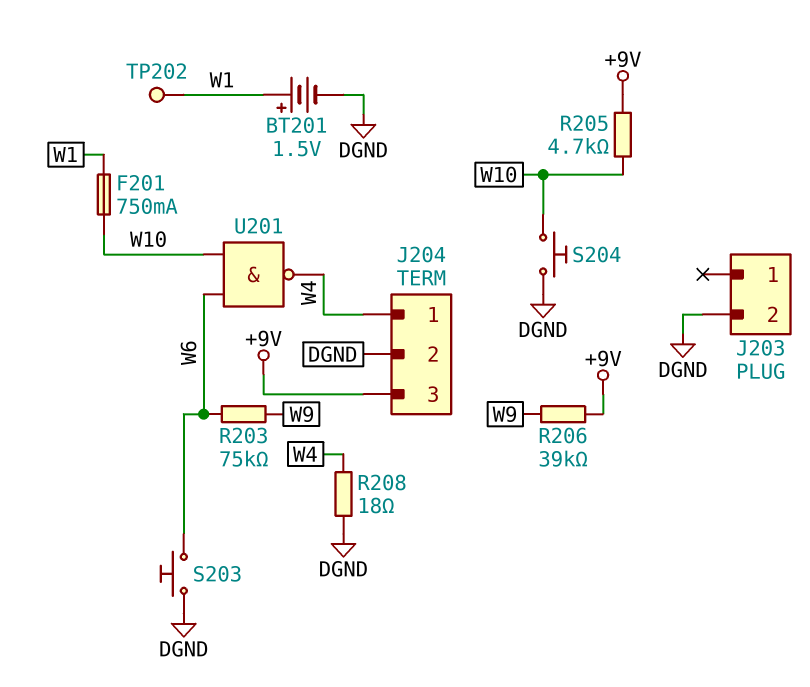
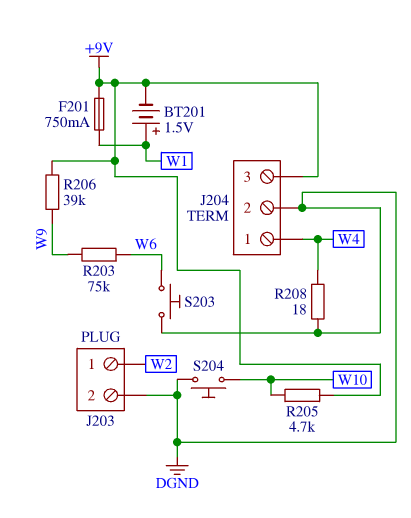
BT201: 1.5V (plus W1, minus DGND) -> 1.5V (plus W1, minus +9V)
F201: 750mA (W1, W10) -> 750mA (+9V, W1)
J203 pin 1: none -> W2
TP202: test point (W1) -> none
U201: NAND (in W6, in W10, out W4) -> none

